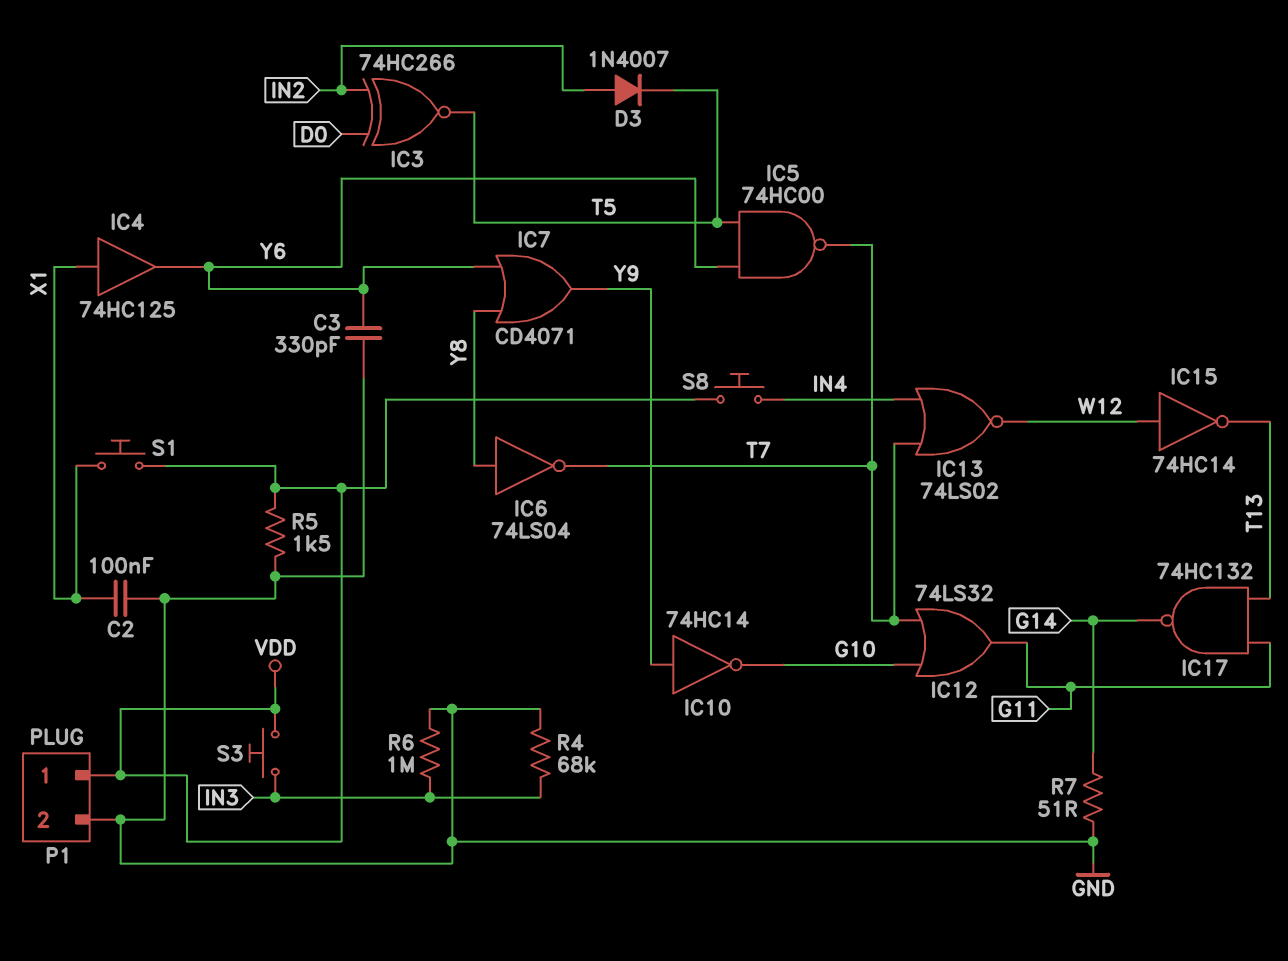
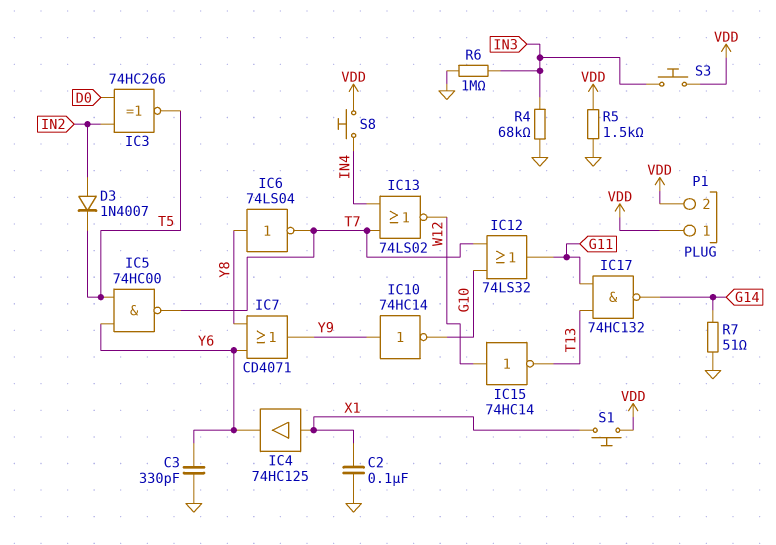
P1 pin 2: GND -> VDD

